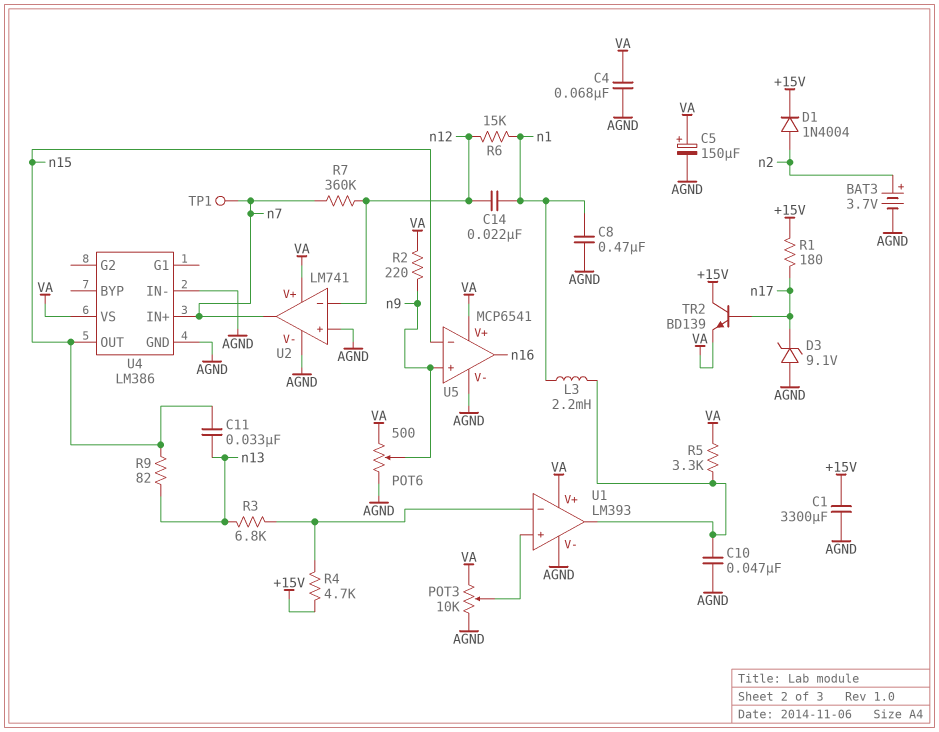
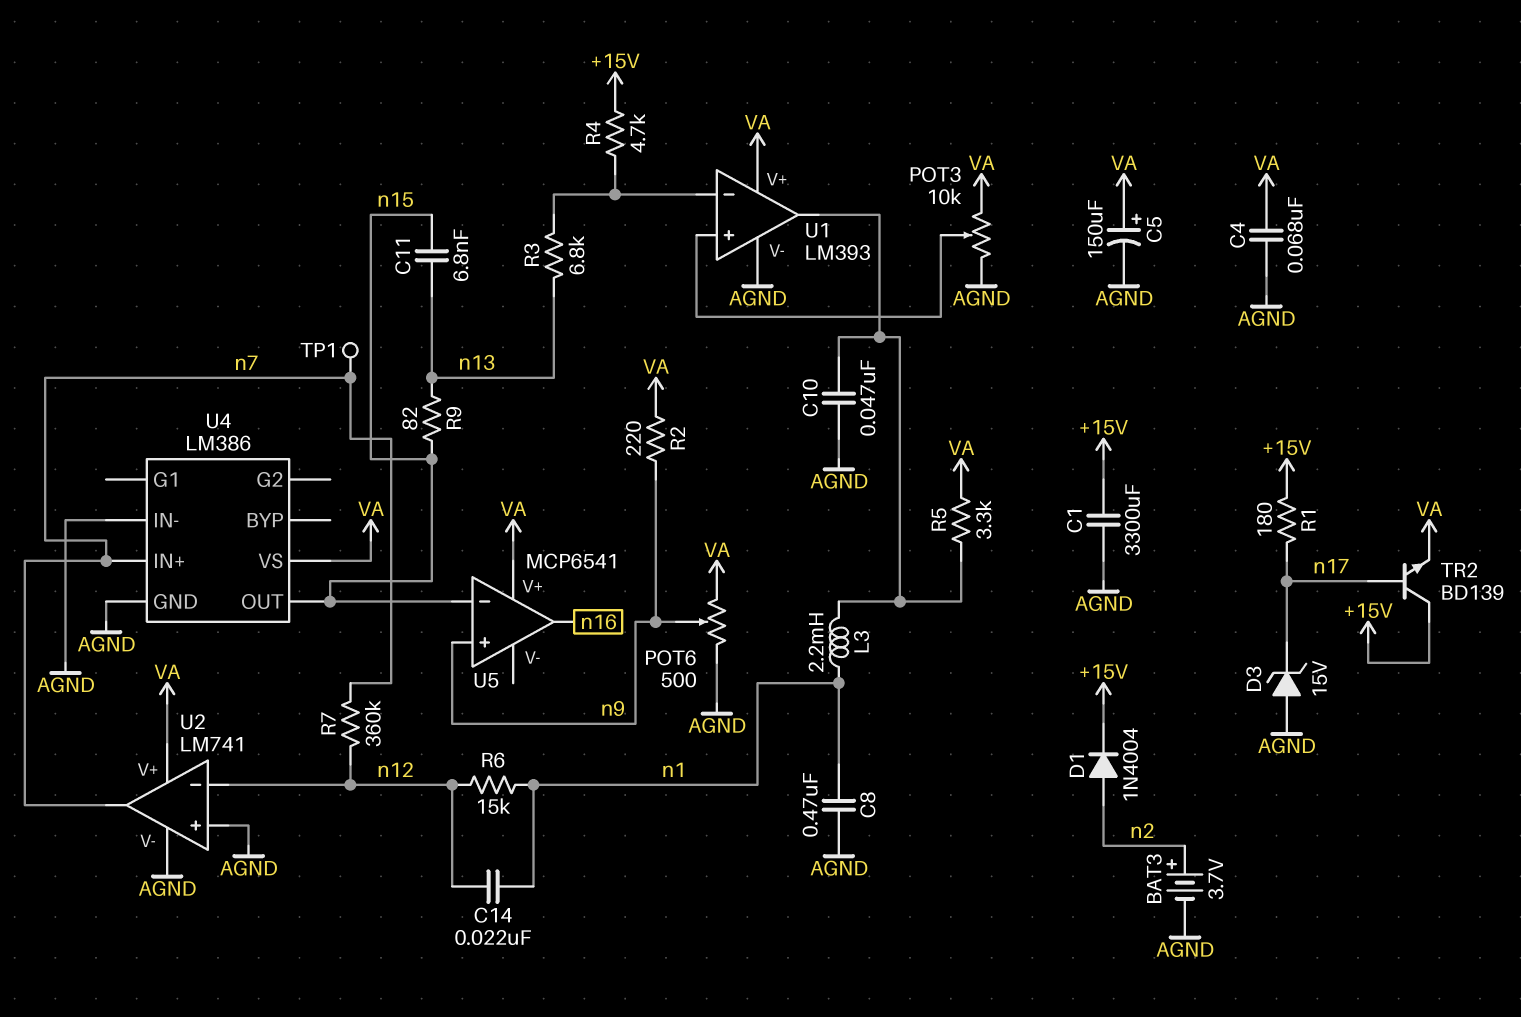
C11: 33nF (n13, n15) -> 6.8nF (n13, n15)
D3: zener 9.1V (A AGND, K n17) -> zener 15V (A AGND, K n17)
U5 pin V-: AGND -> none

